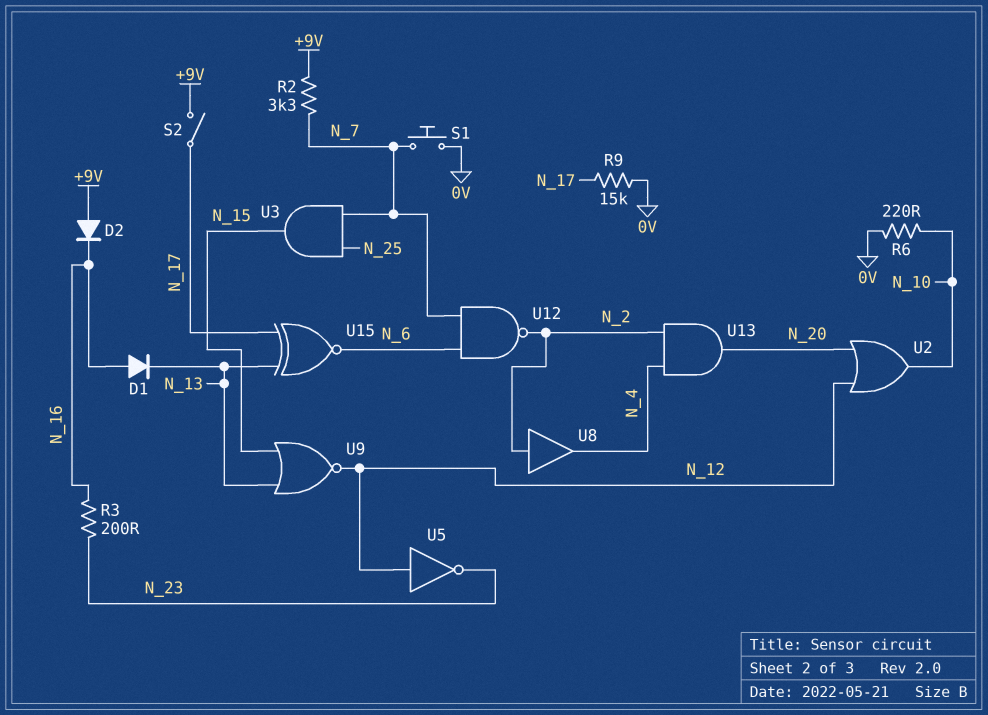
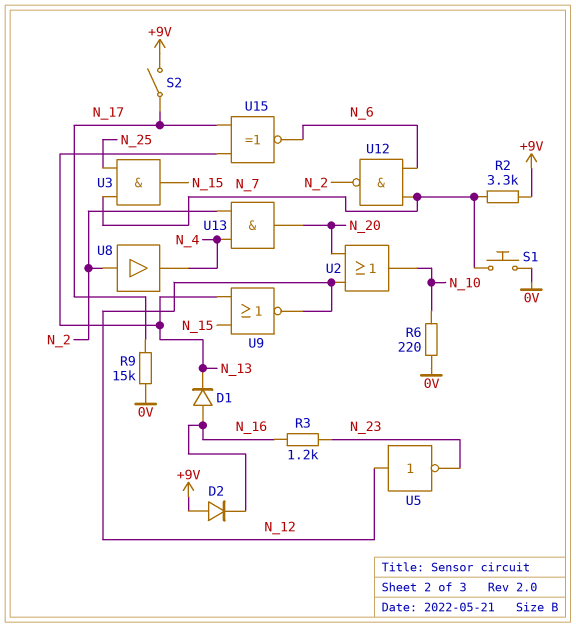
R3: 200 (N_16, N_23) -> 1.2k (N_16, N_23)

